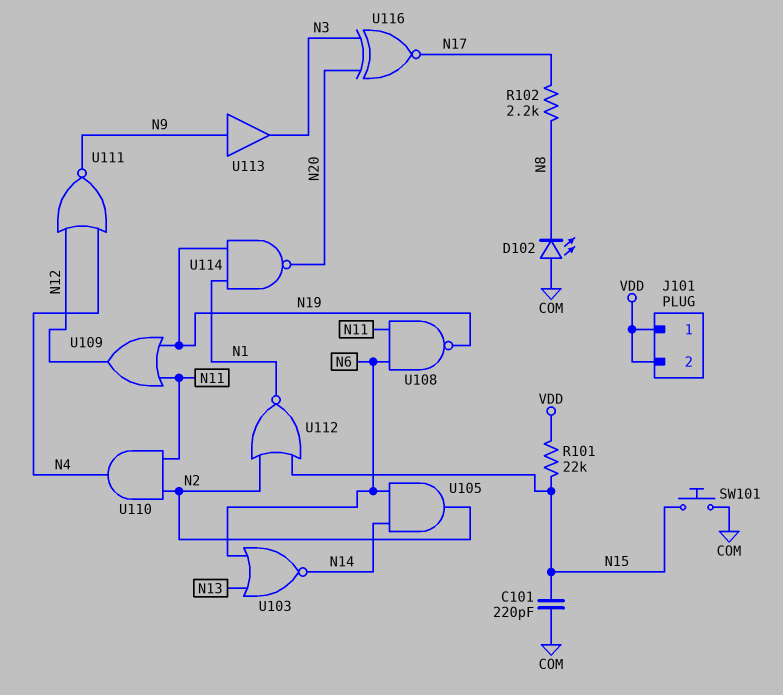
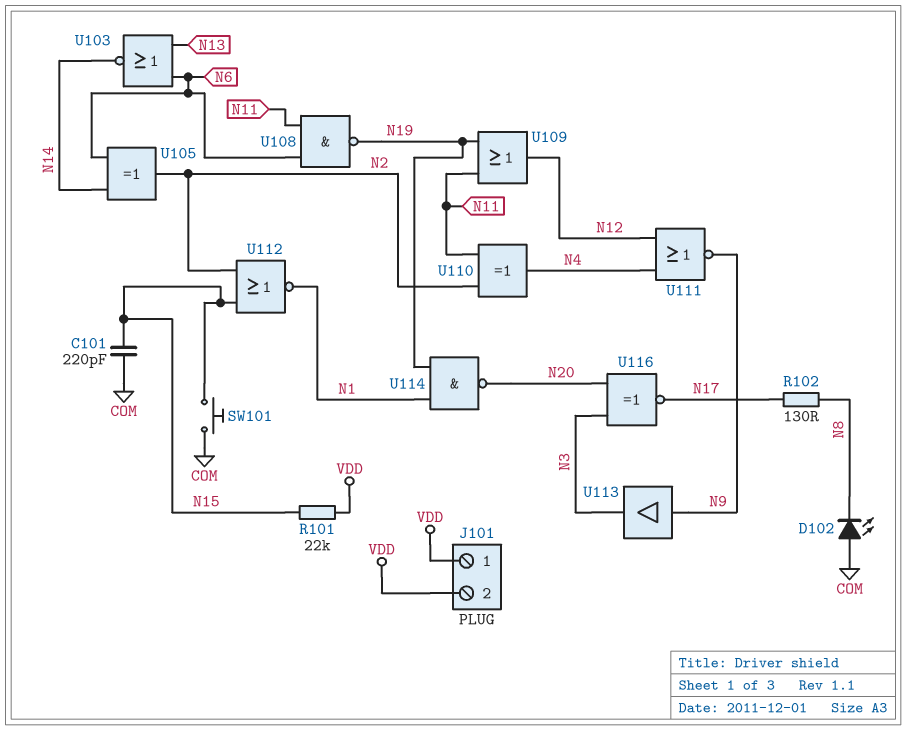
R102: 2.2k (N8, N17) -> 130 (N8, N17)
U105: AND (in N6, in N14, out N2) -> XOR (in N6, in N14, out N2)
U110: AND (in N2, in N11, out N4) -> XOR (in N2, in N11, out N4)

